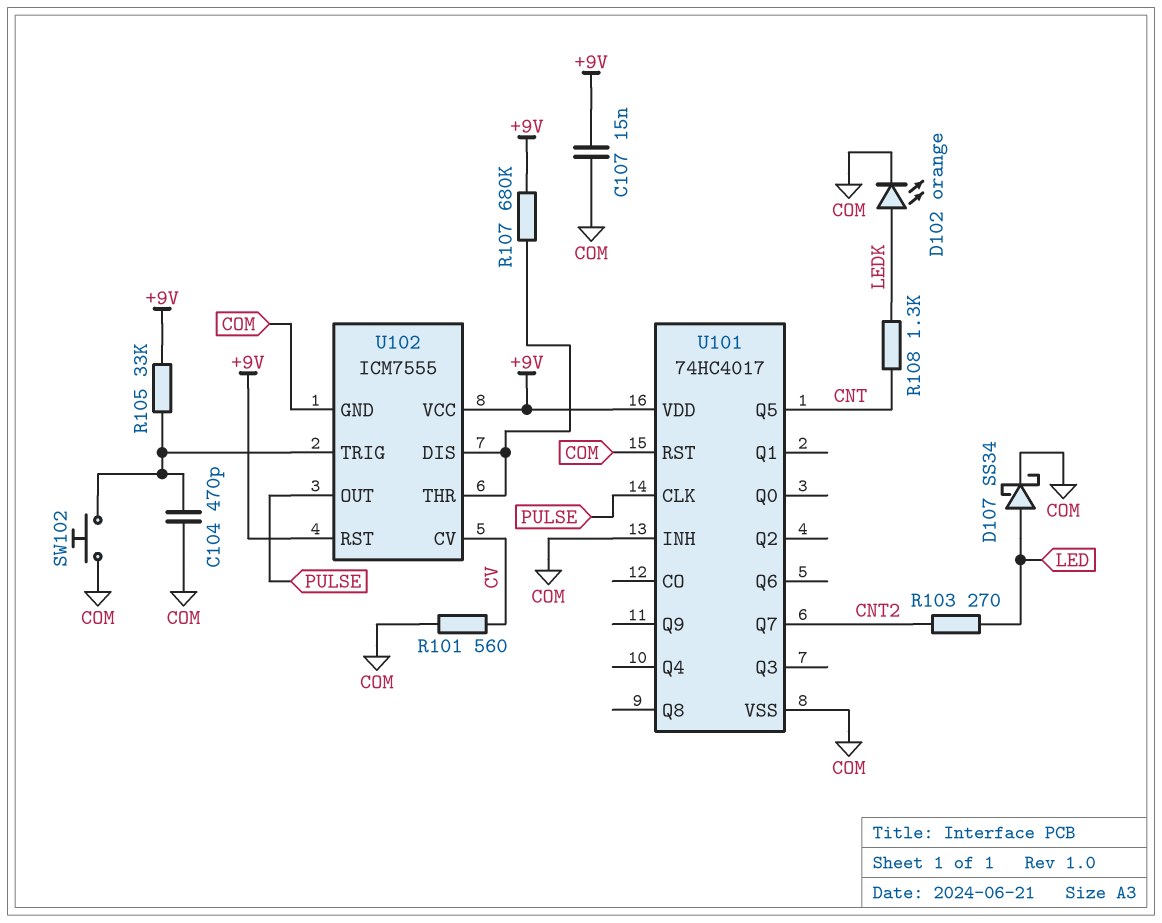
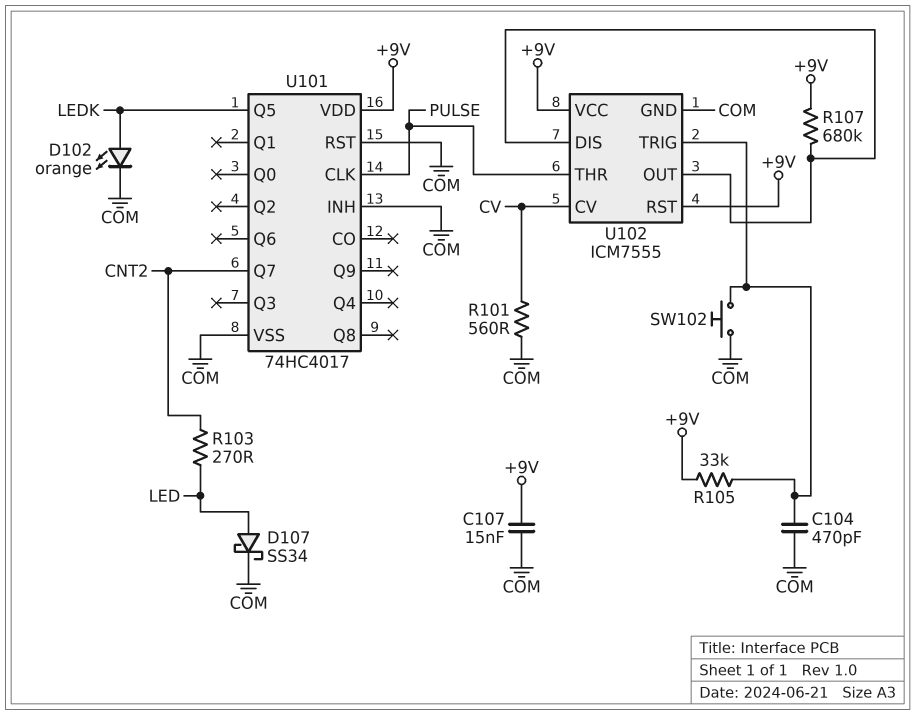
R108: 1.3k (CNT, LEDK) -> none
U101 pin Q5: CNT -> LEDK
U102 pin OUT: PULSE -> U102/DIS
U102 pin THR: U102/DIS -> PULSE

